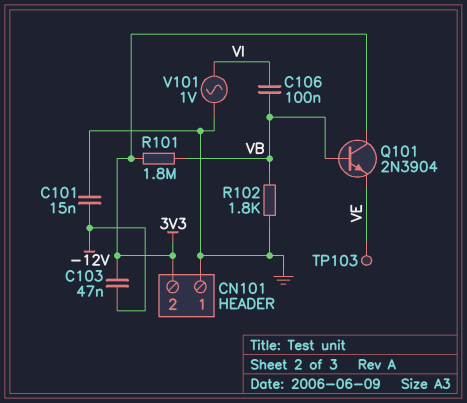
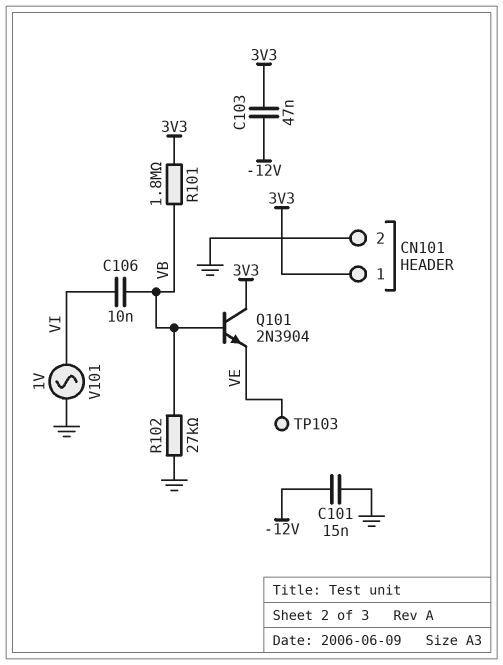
C106: 100nF (VB, VI) -> 10nF (VB, VI)
CN101 pin 1: GND -> 3V3
CN101 pin 2: 3V3 -> GND
R102: 1.8k (GND, VB) -> 27k (GND, VB)

